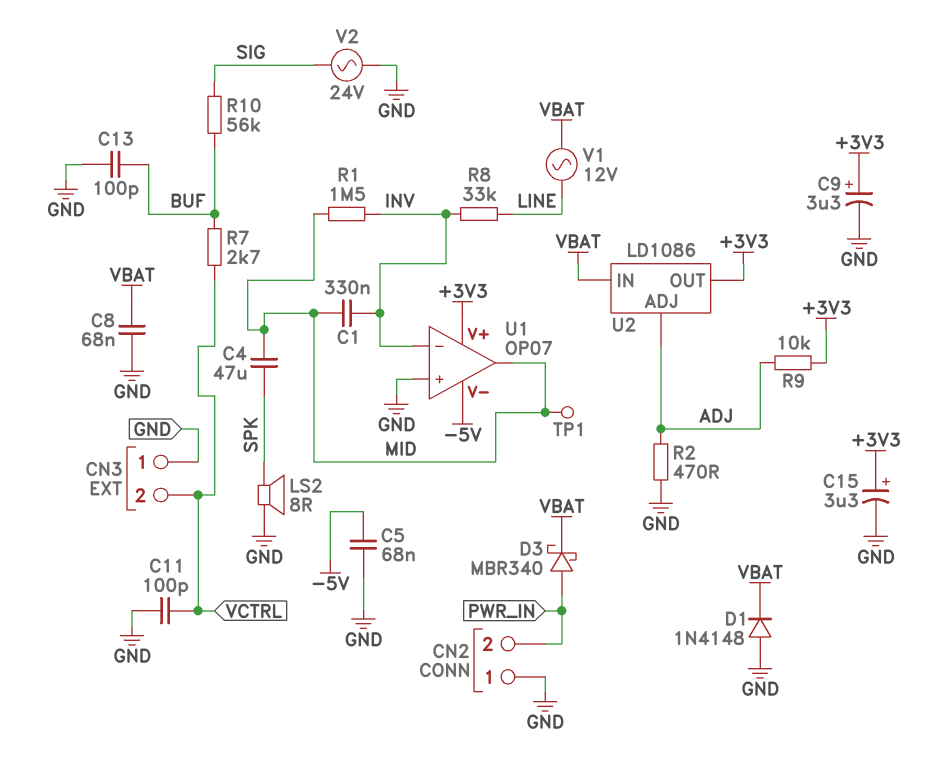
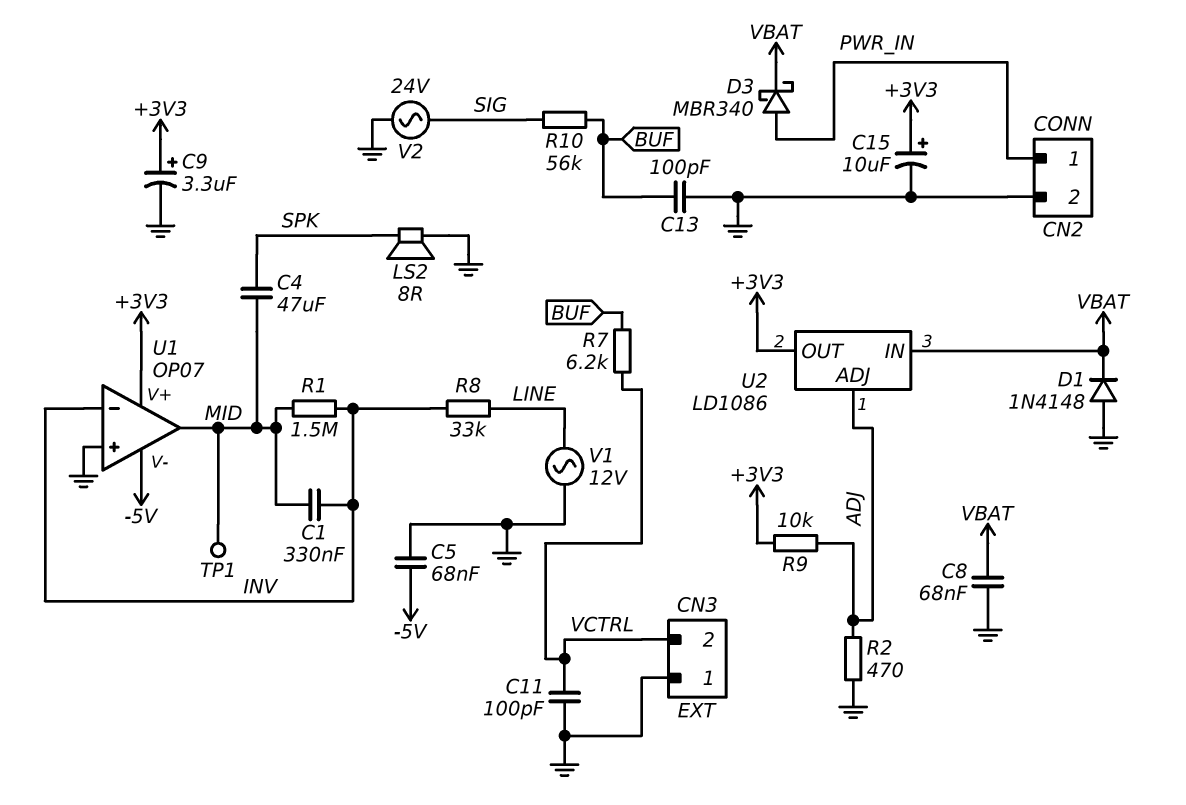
C15: 3.3uF (plus +3V3, minus GND) -> 10uF (plus +3V3, minus GND)
CN2 pin 1: GND -> PWR_IN
CN2 pin 2: PWR_IN -> GND
R7: 2.7k (BUF, VCTRL) -> 6.2k (BUF, VCTRL)
V1: AC 12V (LINE, VBAT) -> AC 12V (GND, LINE)

